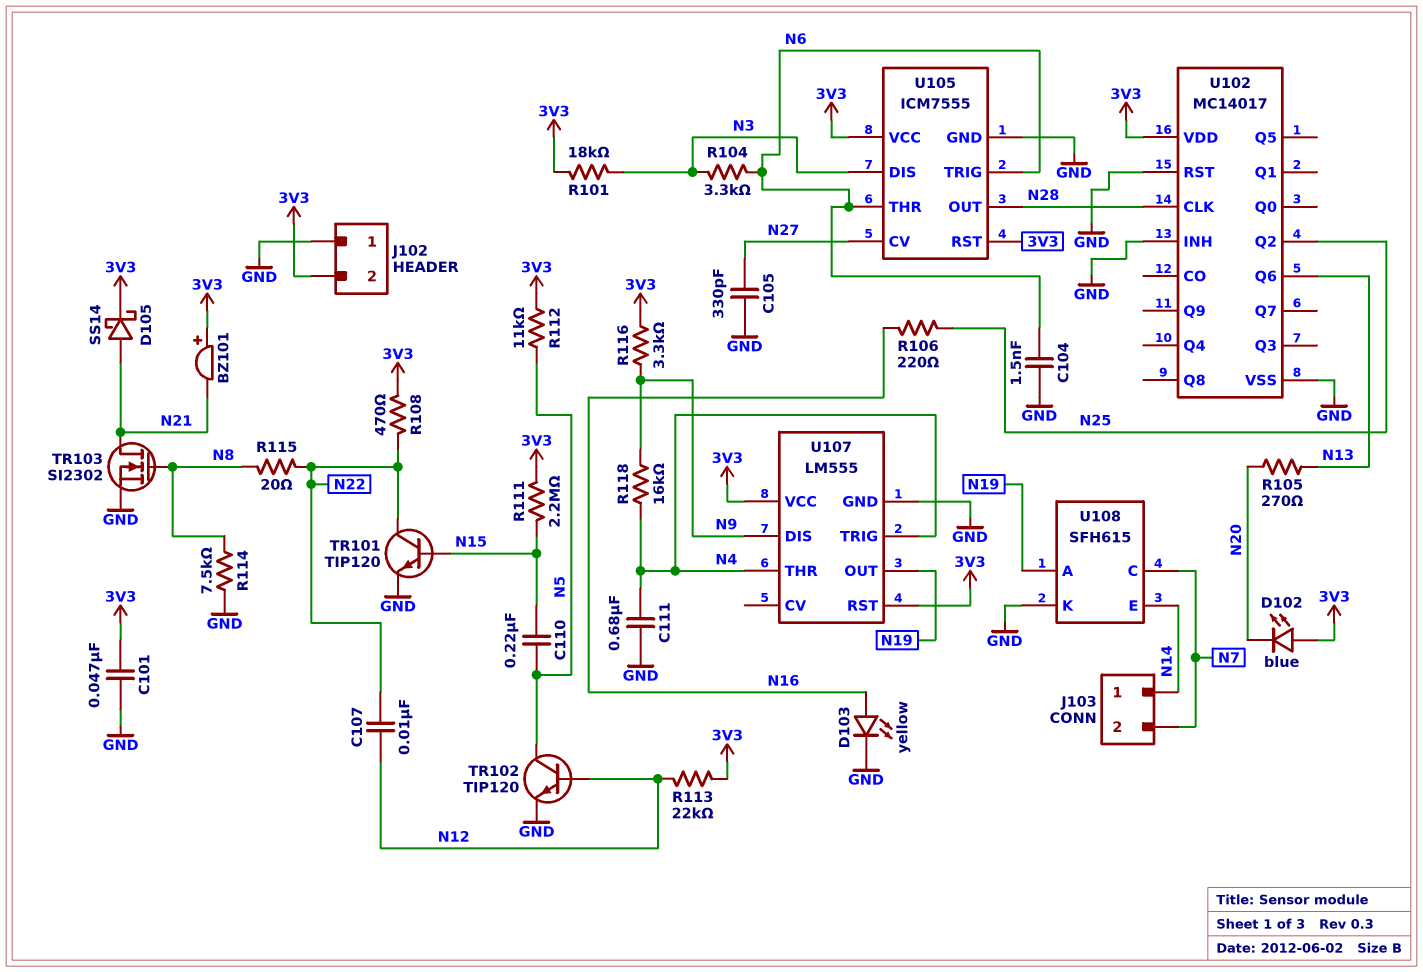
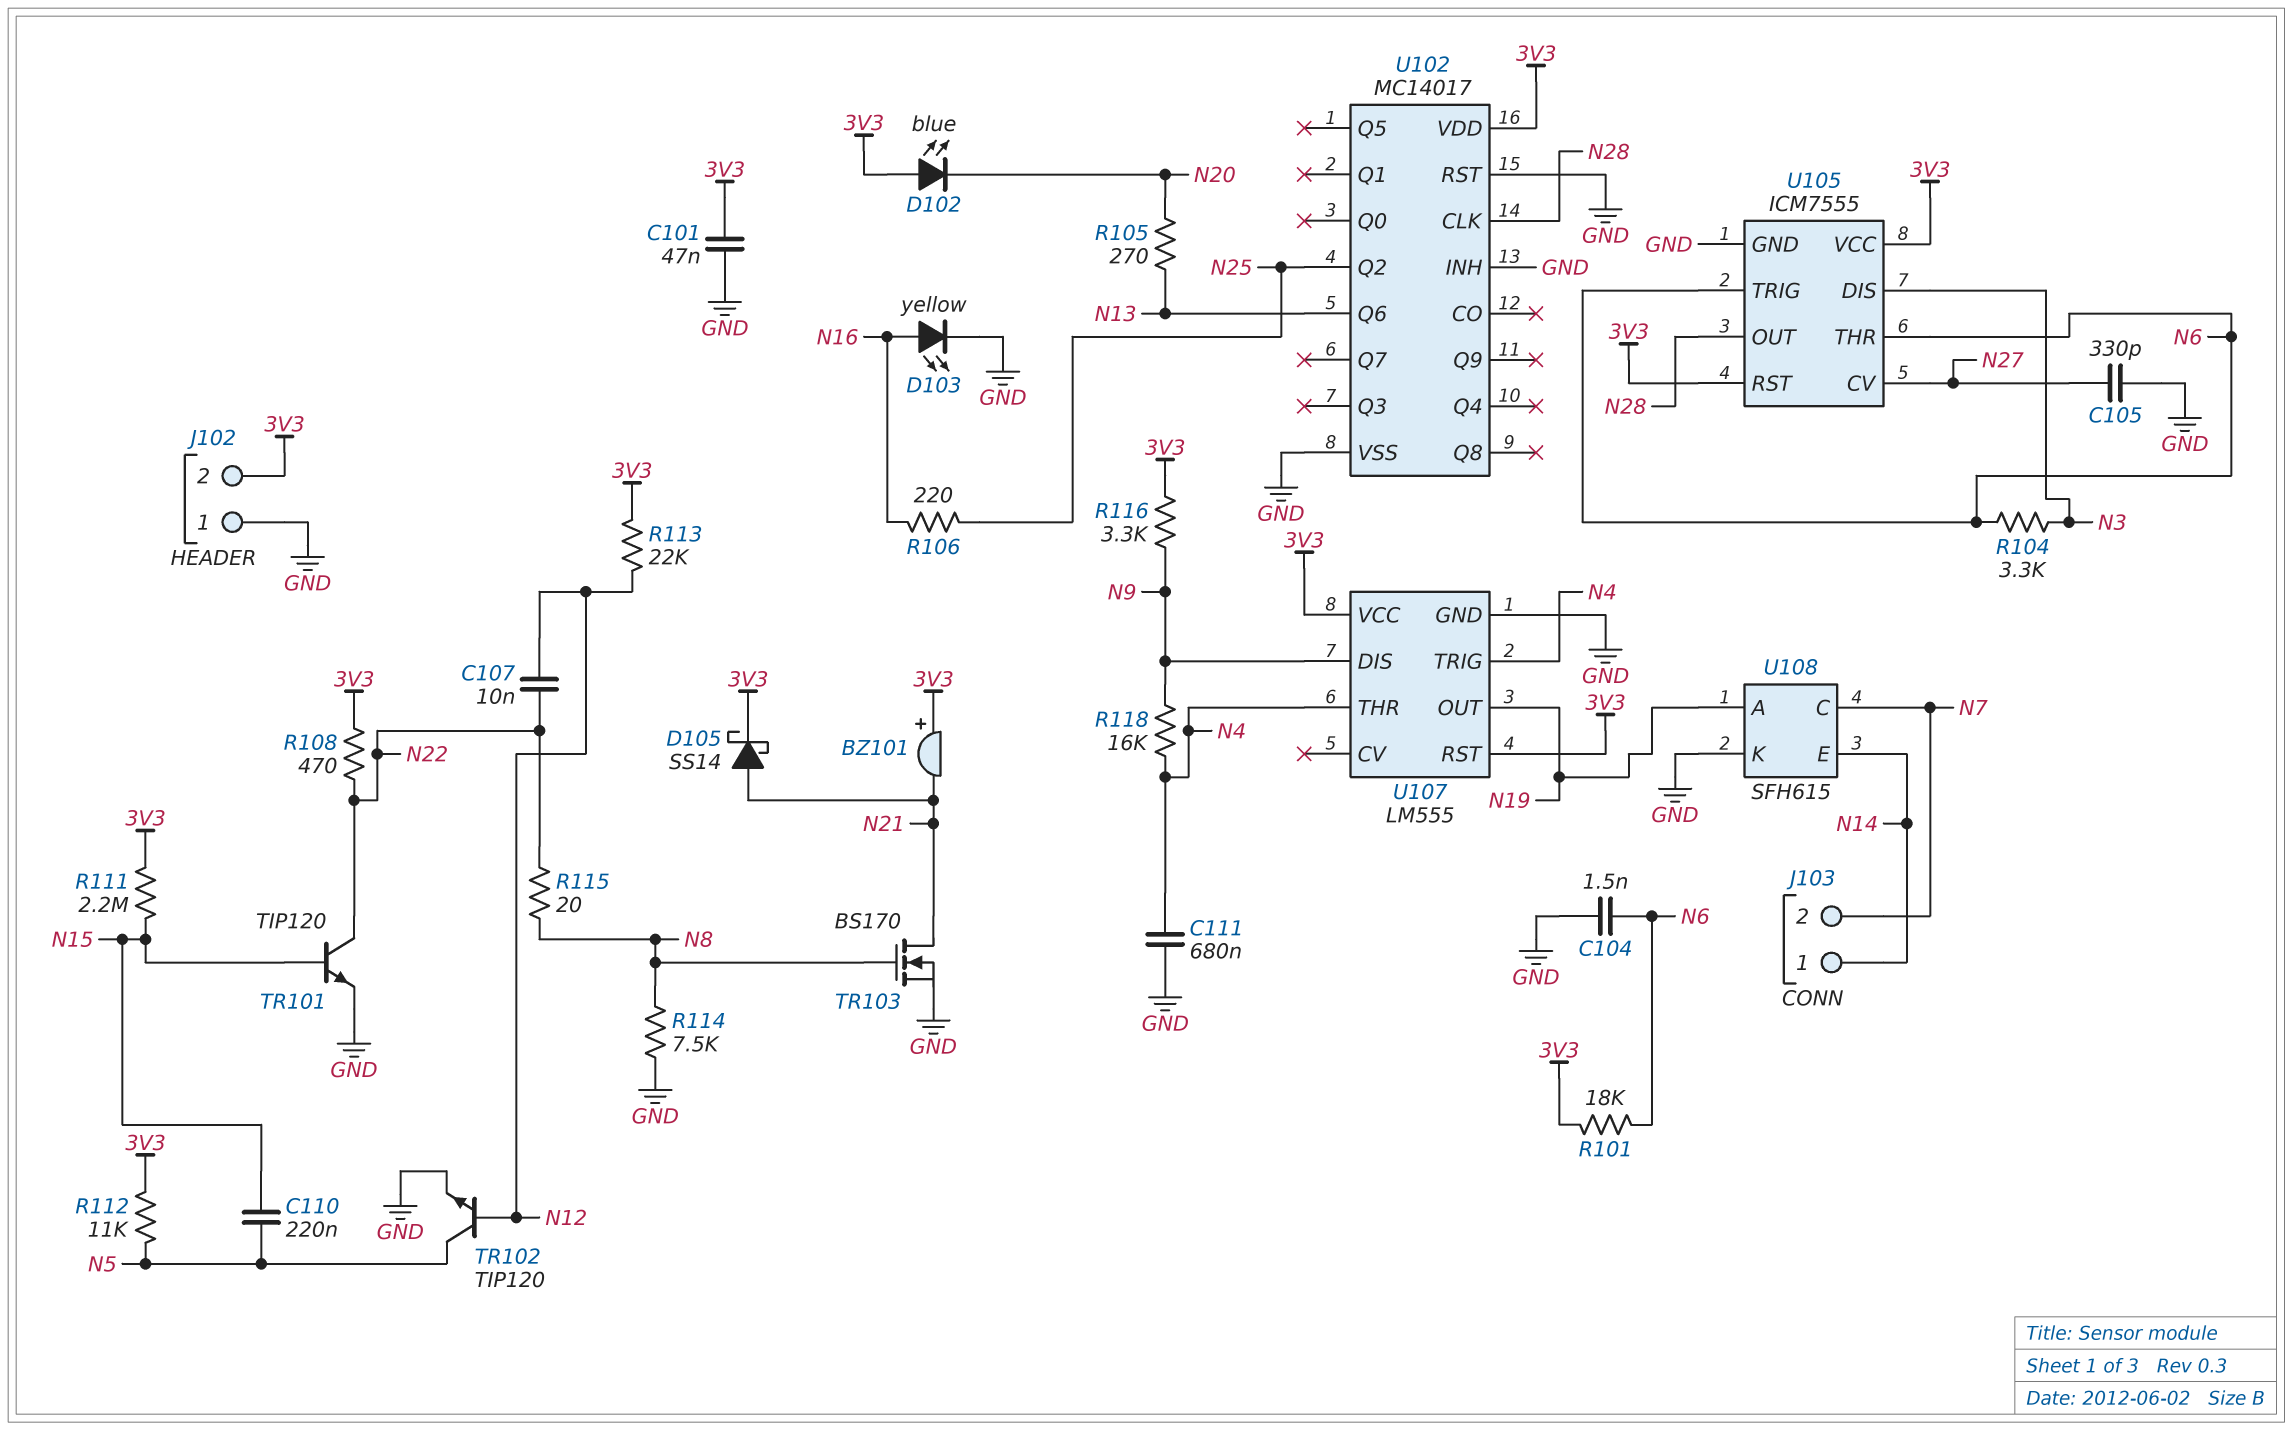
R101: 18k (3V3, N3) -> 18k (3V3, N6)
TR103: NMOS SI2302 (G N8, D N21, S GND) -> NMOS BS170 (G N8, D N21, S GND)

